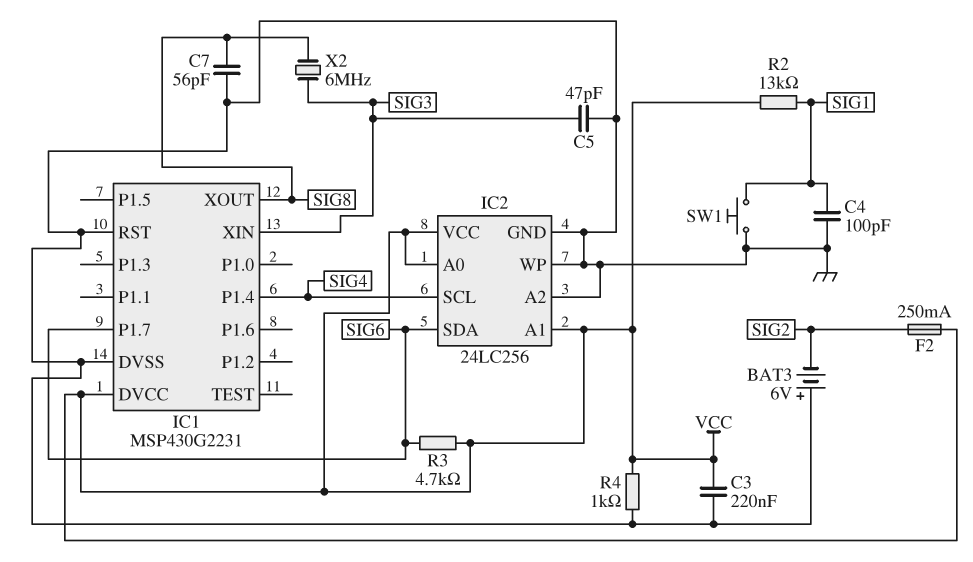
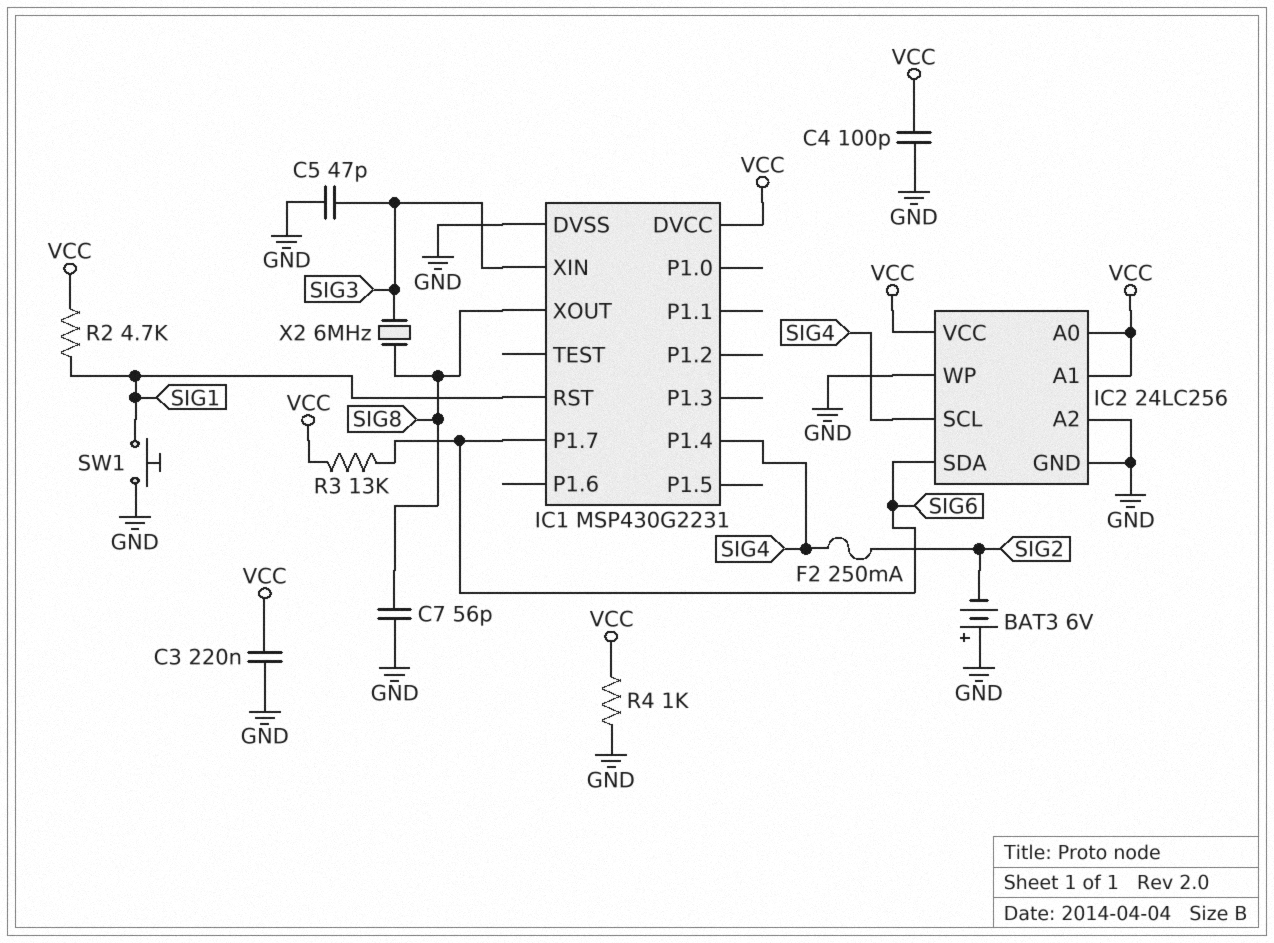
C4: 100pF (GND, SIG1) -> 100pF (GND, VCC)
F2: 250mA (SIG2, VCC) -> 250mA (SIG2, SIG4)
IC1 pin RST: GND -> SIG1
R2: 13k (SIG1, VCC) -> 4.7k (SIG1, VCC)
R3: 4.7k (SIG6, VCC) -> 13k (SIG6, VCC)

